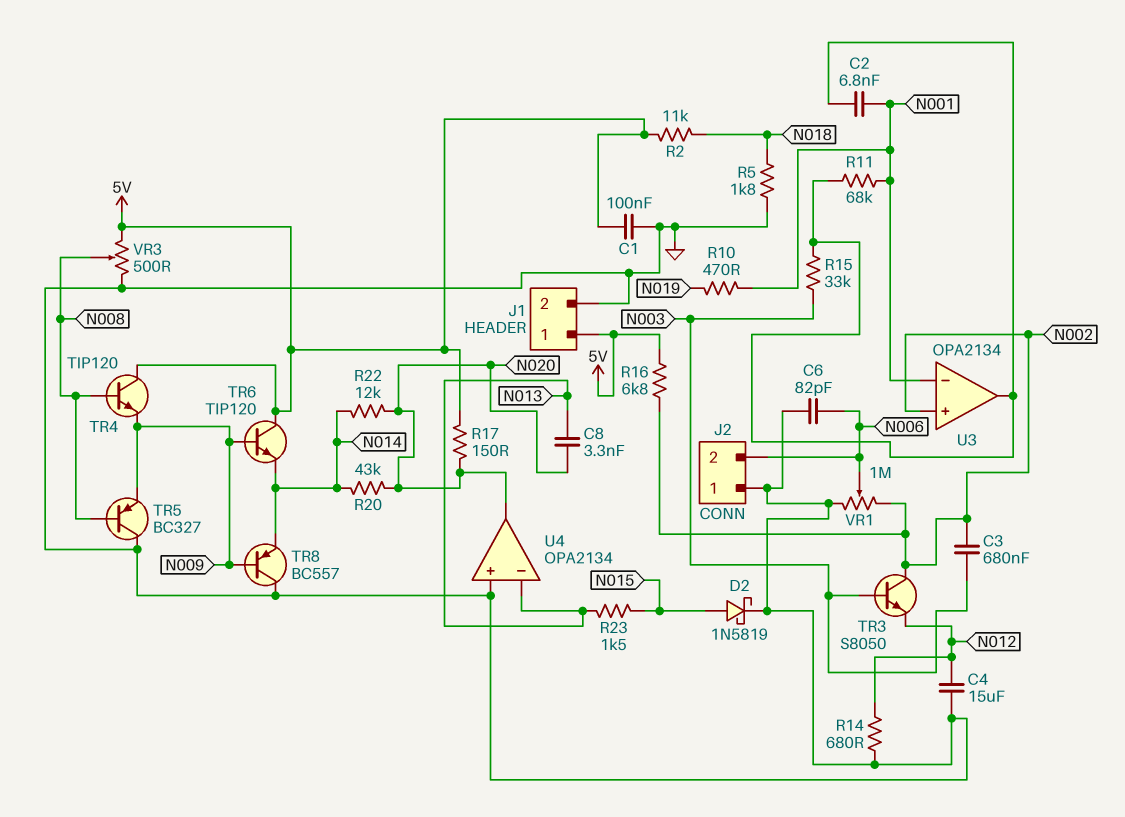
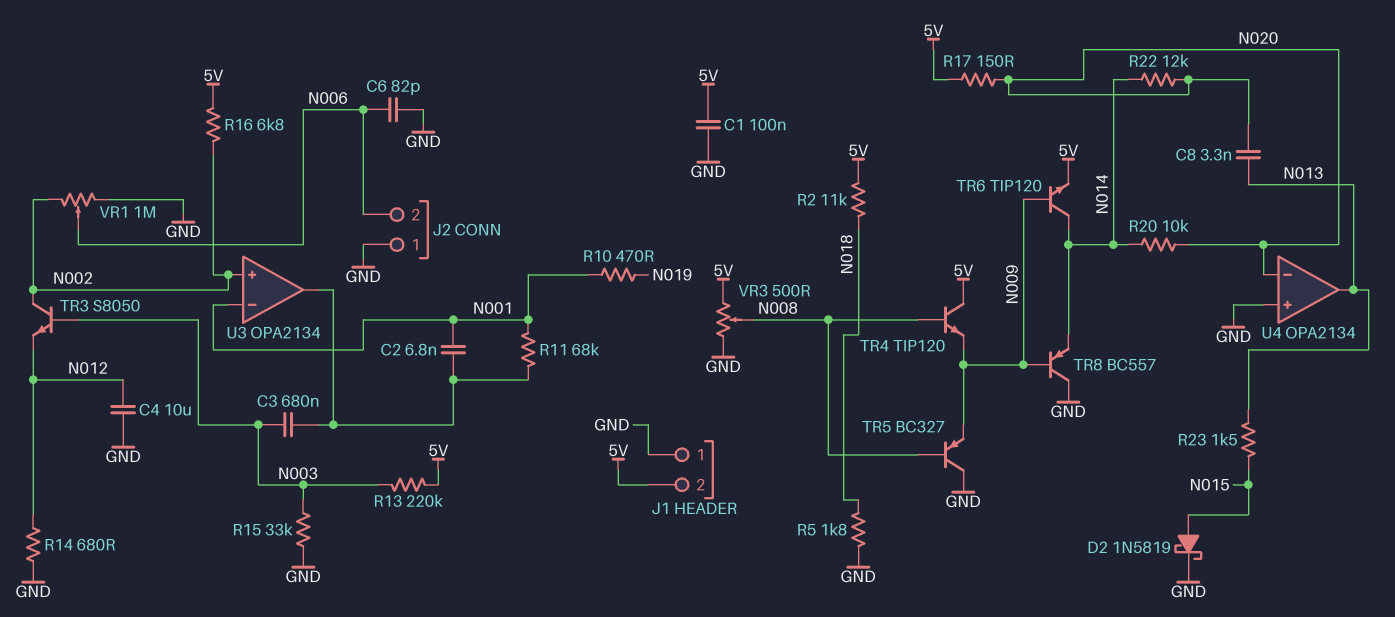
C3: 680nF (N002, N003) -> 680nF (N003, U3/out)
C4: 15uF (GND, N012) -> 10uF (GND, N012)
J1 pin 1: 5V -> GND
J1 pin 2: GND -> 5V
R13: none -> 220k (5V, N003)
R15: 33k (N003, U3/out) -> 33k (GND, N003)
R20: 43k (N014, N020) -> 10k (N014, N020)
TR6: NPN TIP120 (B N009, C 5V, E N014) -> NPN TIP120 (B N009, C N014, E 5V)
U4 pin in-: N013 -> N020
U4 pin out: N020 -> N013

